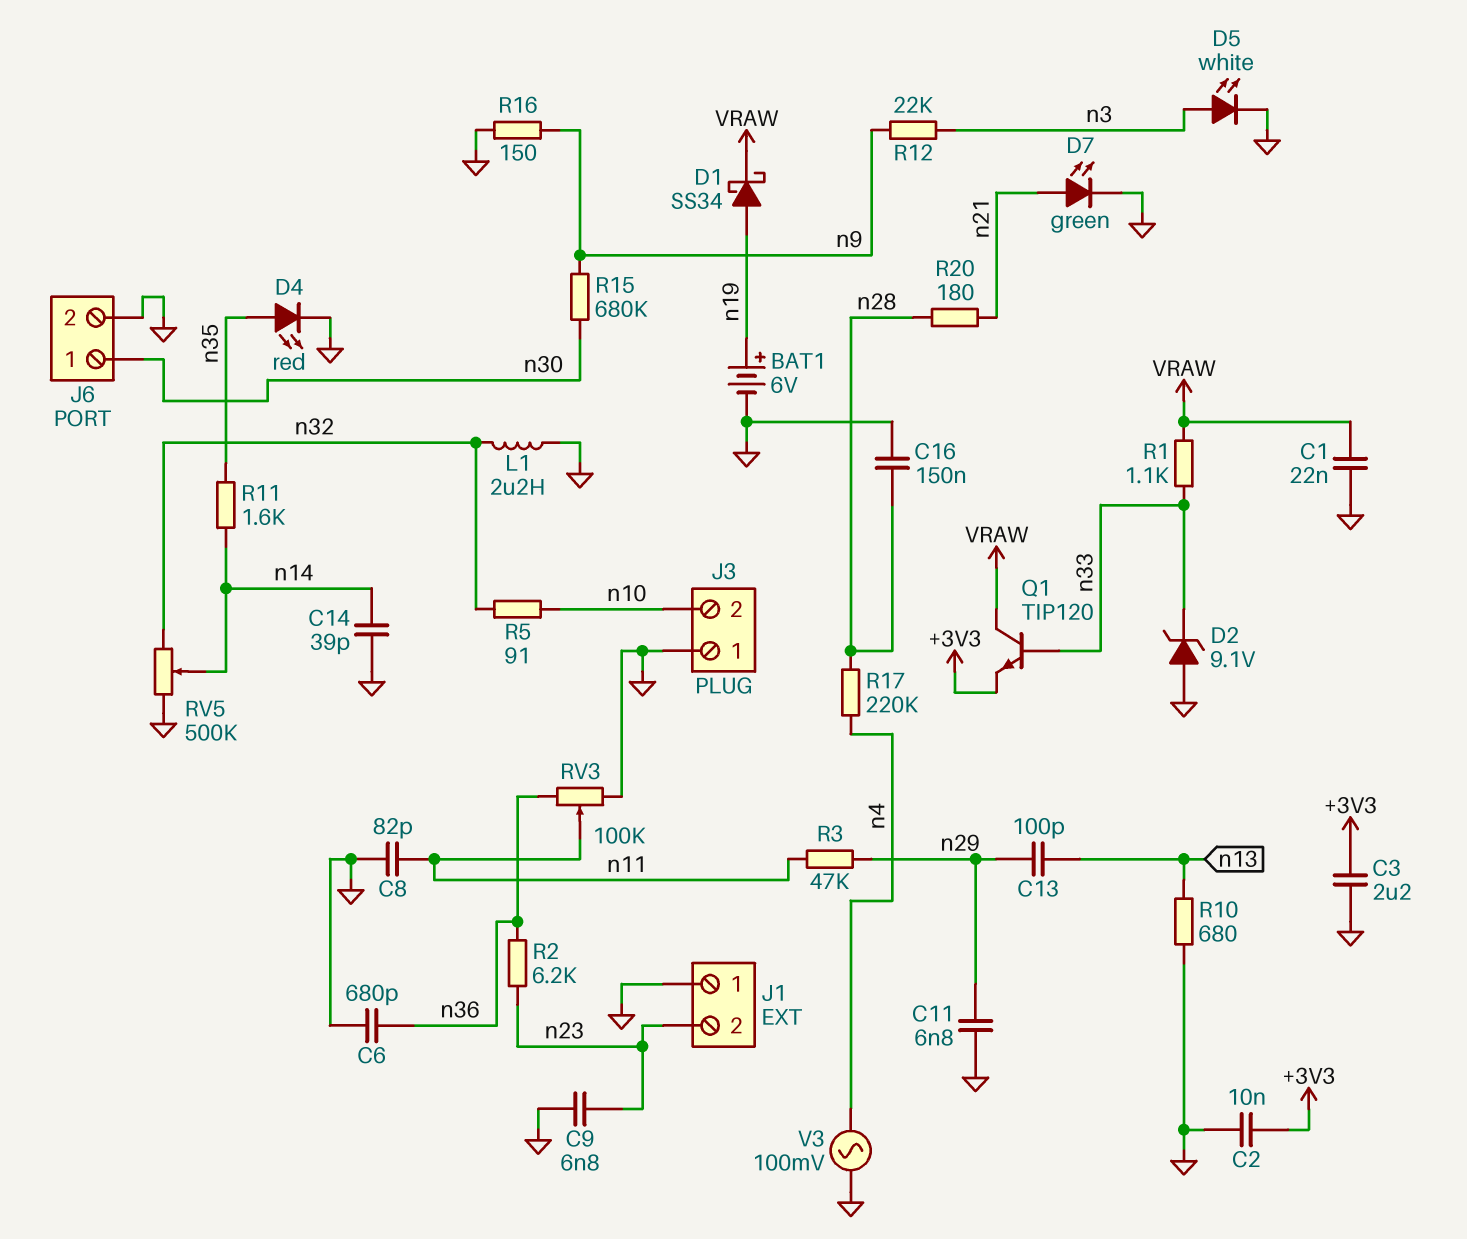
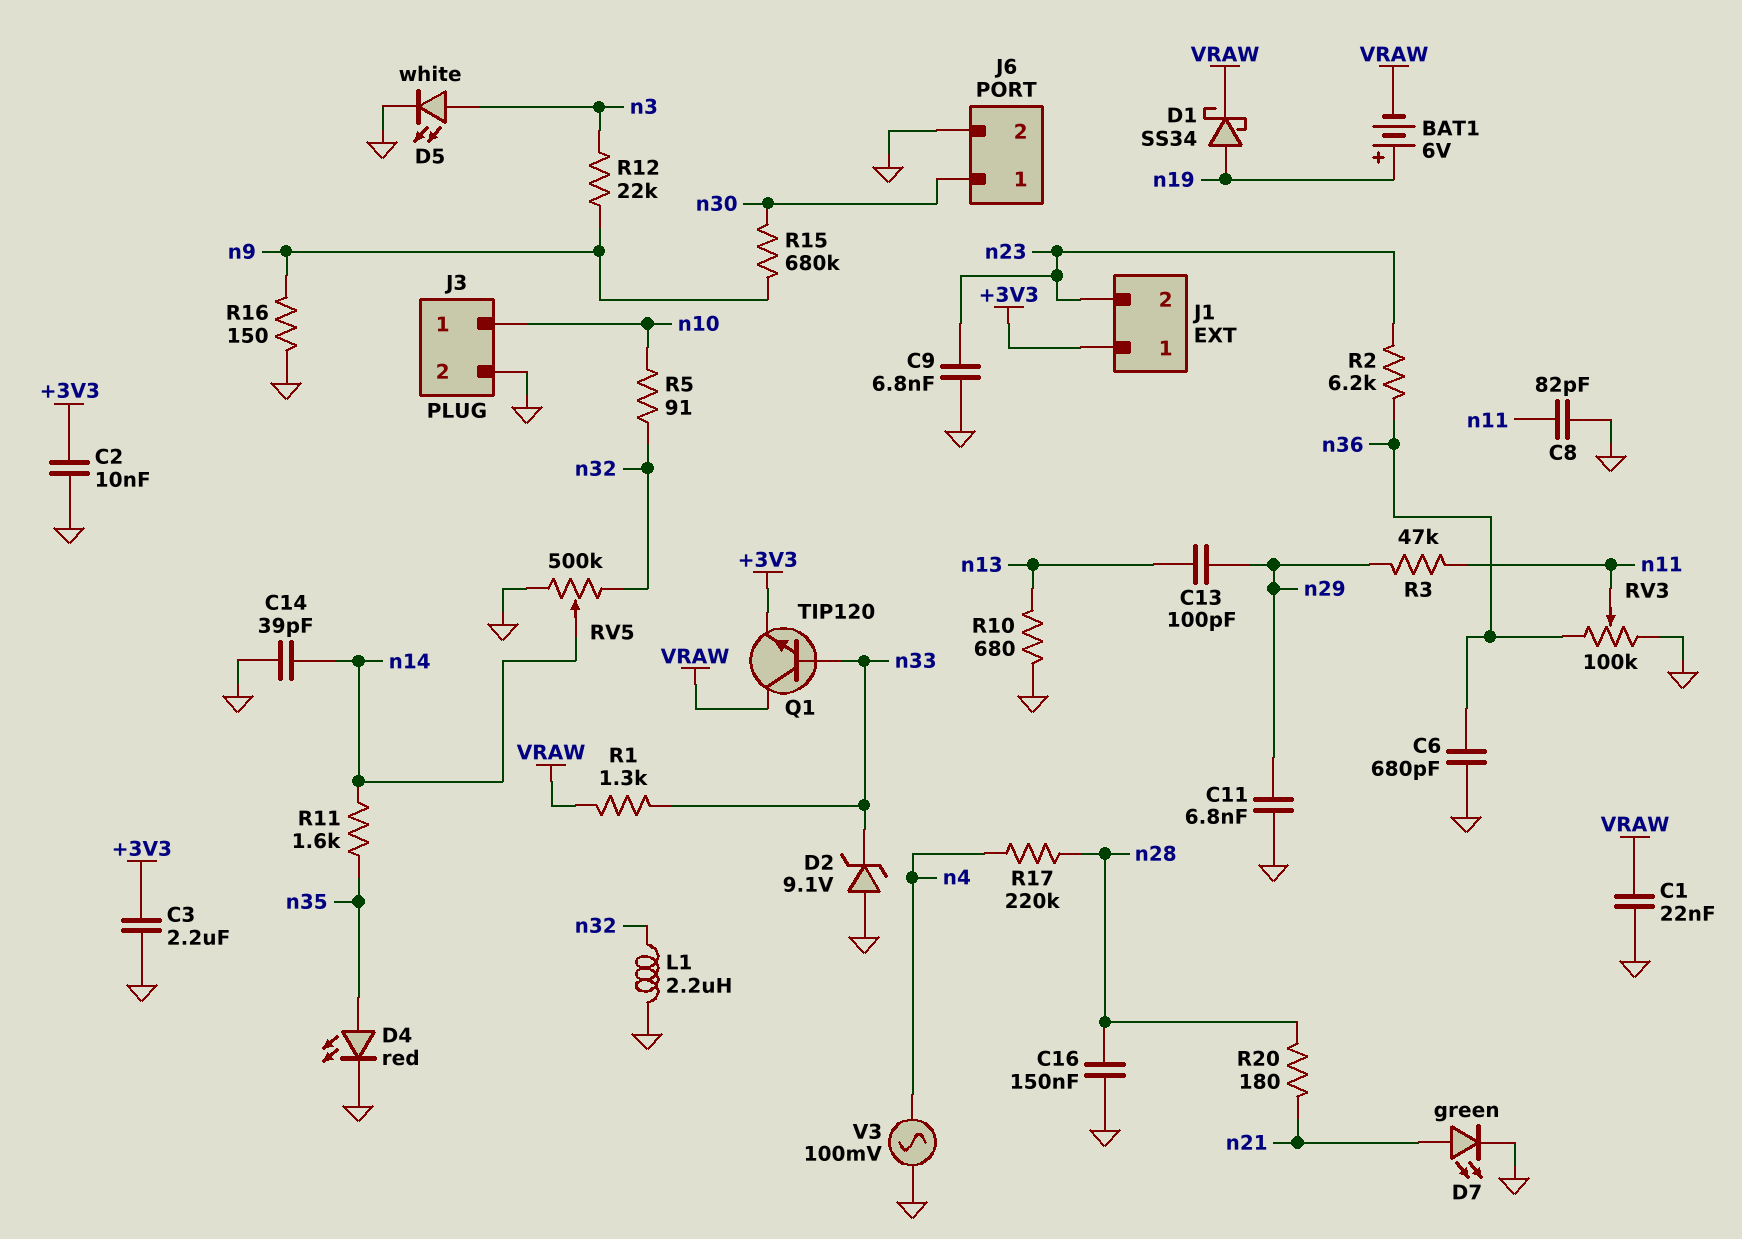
BAT1: 6V (plus n19, minus GND) -> 6V (plus n19, minus VRAW)
J1 pin 1: GND -> +3V3
J3 pin 1: GND -> n10
J3 pin 2: n10 -> GND
R1: 1.1k (VRAW, n33) -> 1.3k (VRAW, n33)

